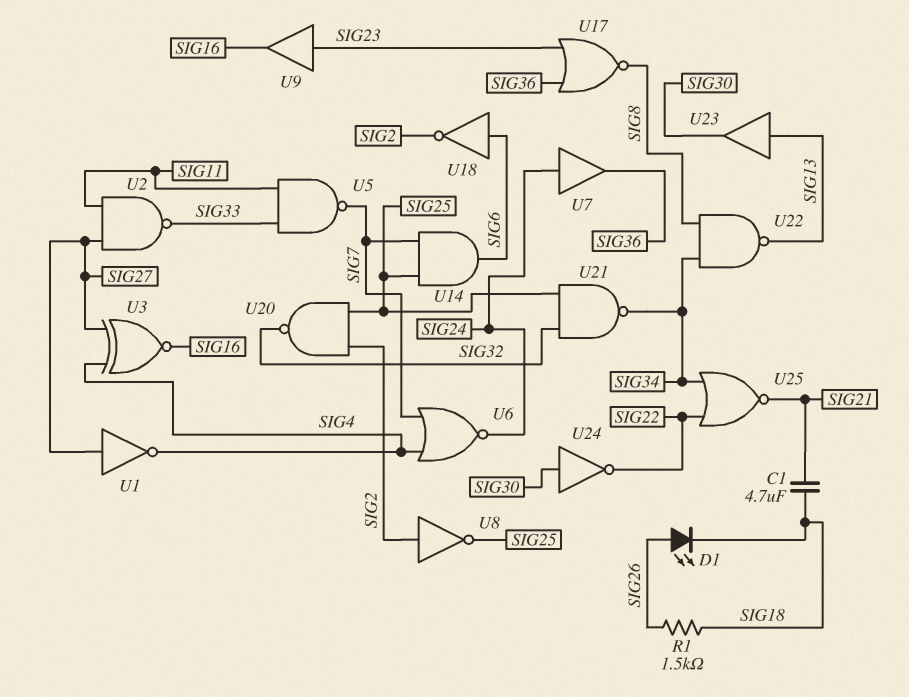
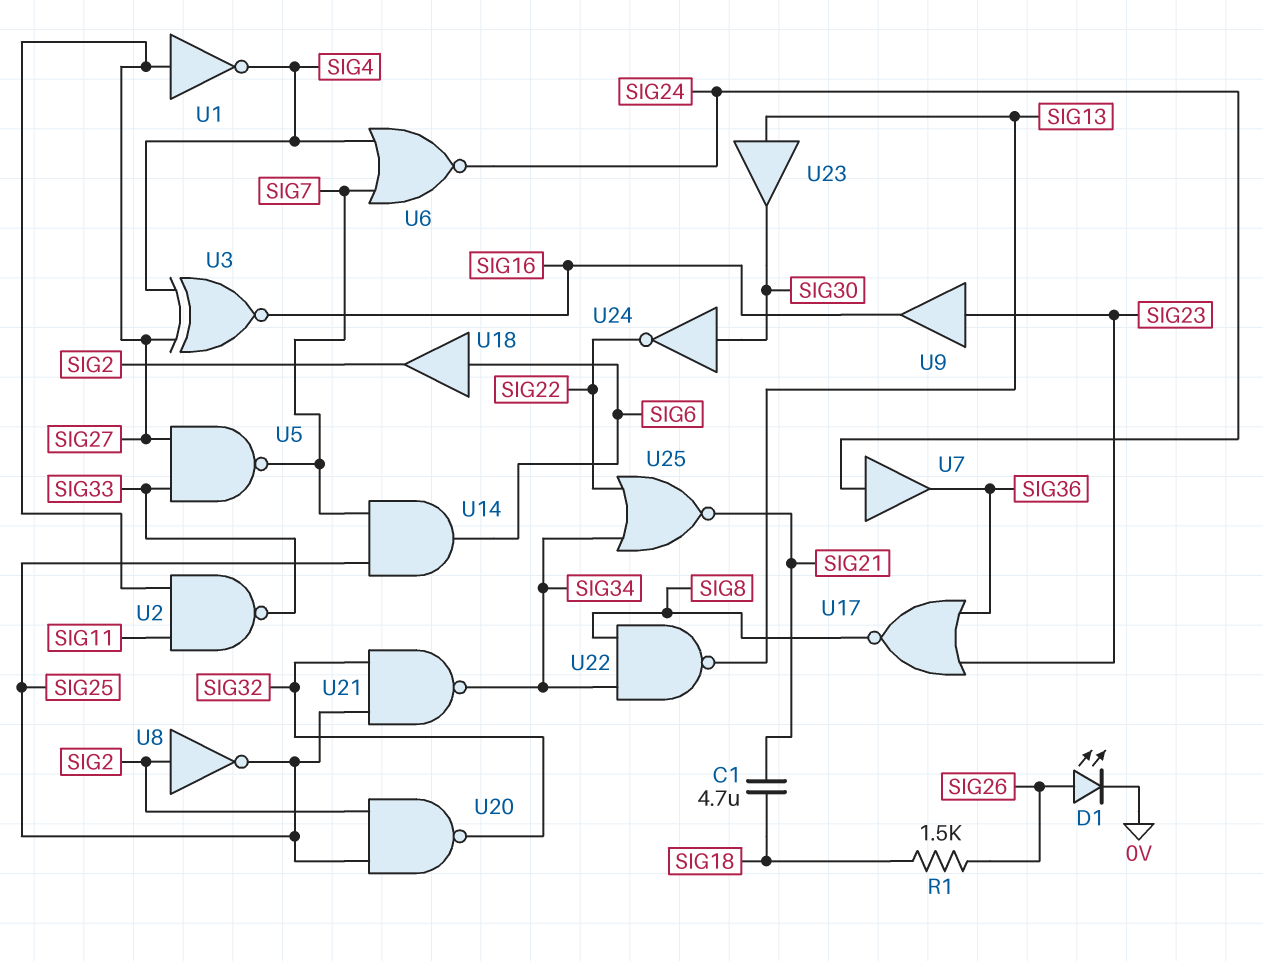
D1: LED (A SIG26, K SIG18) -> LED (A SIG26, K 0V)
U5: NAND (in SIG11, in SIG33, out SIG7) -> NAND (in SIG27, in SIG33, out SIG7)
U18: NOT (in SIG6, out SIG2) -> buffer (in SIG6, out SIG2)

